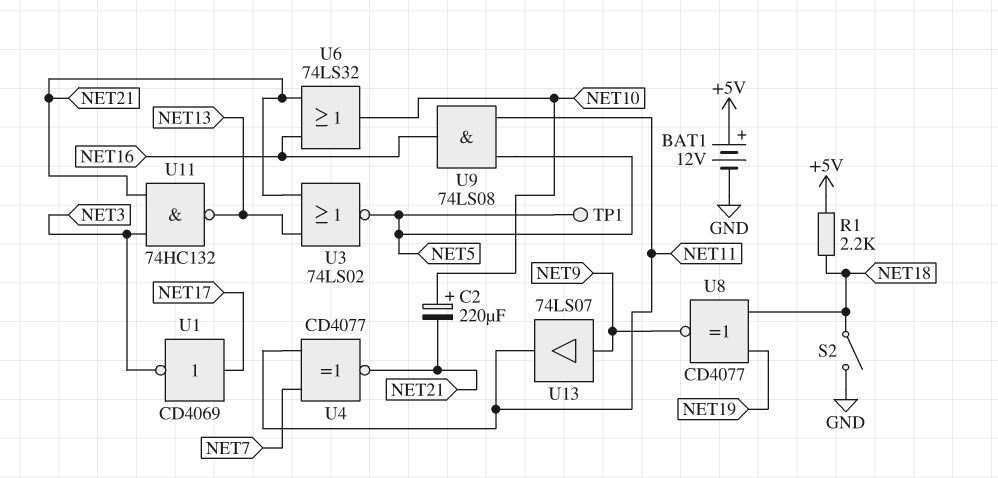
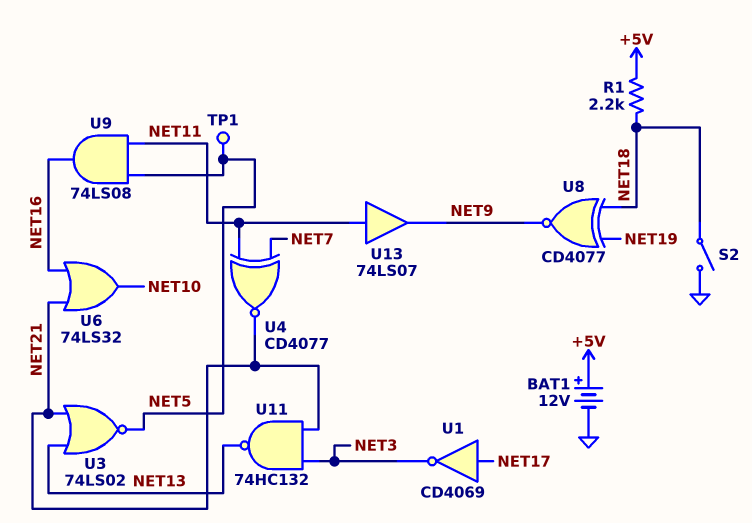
C2: 220uF (plus NET10, minus NET21) -> none
U13: buffer 74LS07 (in NET9, out NET11) -> buffer 74LS07 (in NET11, out NET9)

